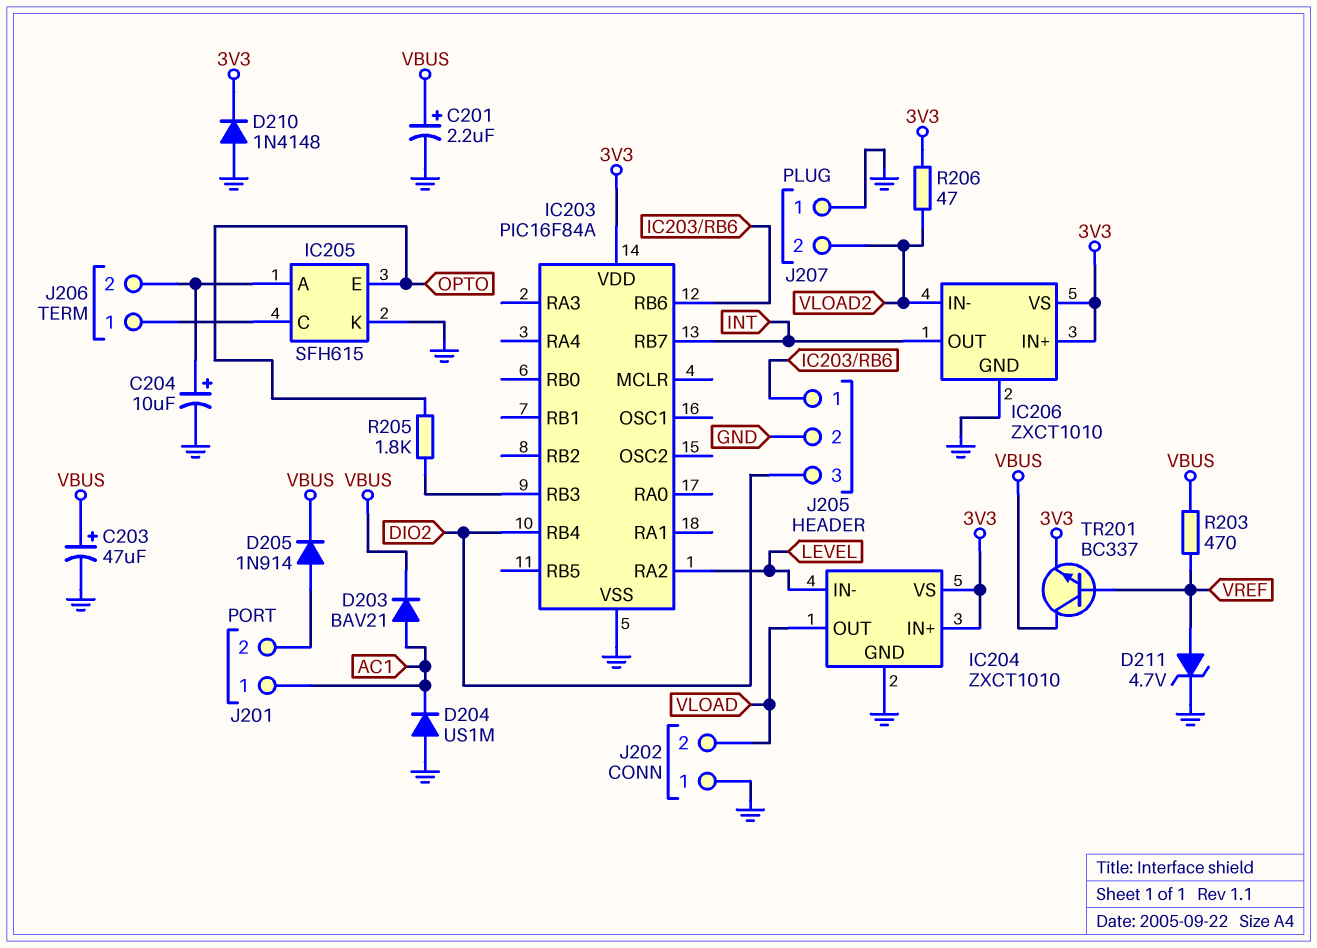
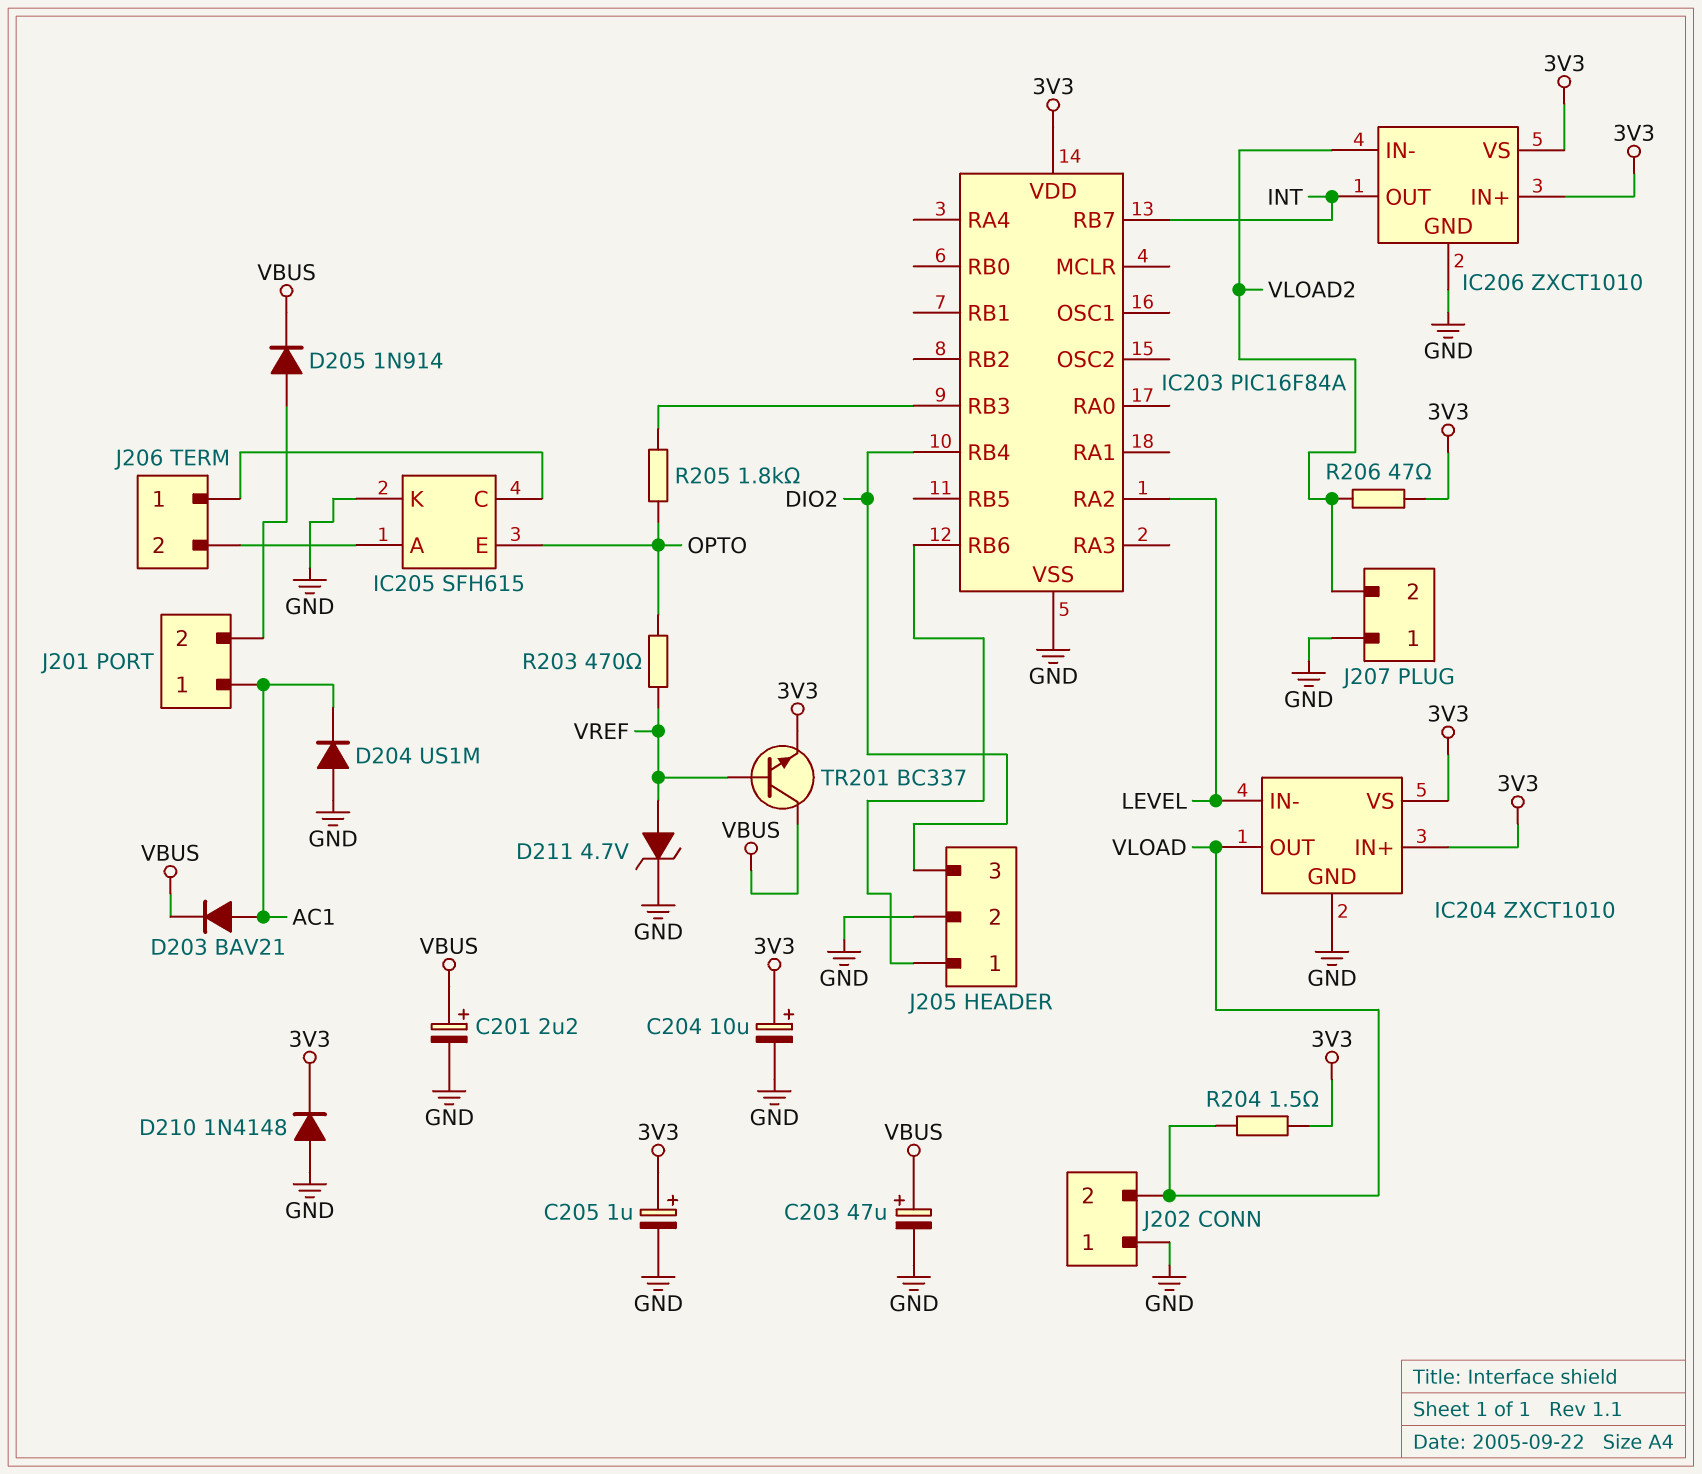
C204: 10uF (plus IC205/A, minus GND) -> 10uF (plus 3V3, minus GND)
C205: none -> 1uF (plus 3V3, minus GND)
R203: 470 (VBUS, VREF) -> 470 (OPTO, VREF)
R204: none -> 1.5 (3V3, VLOAD)

